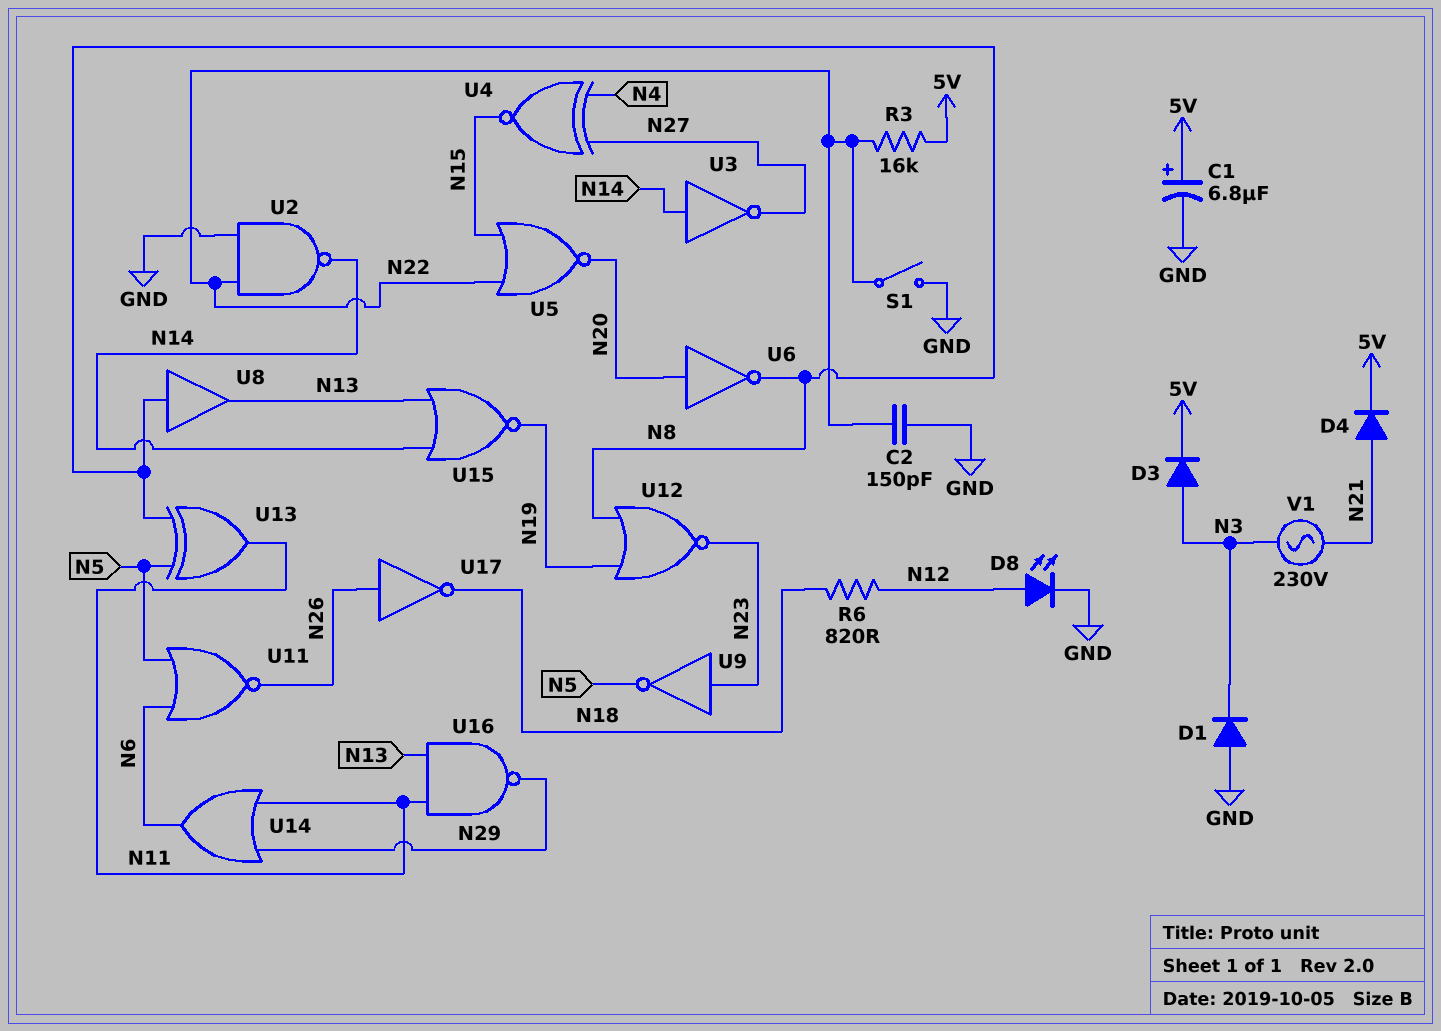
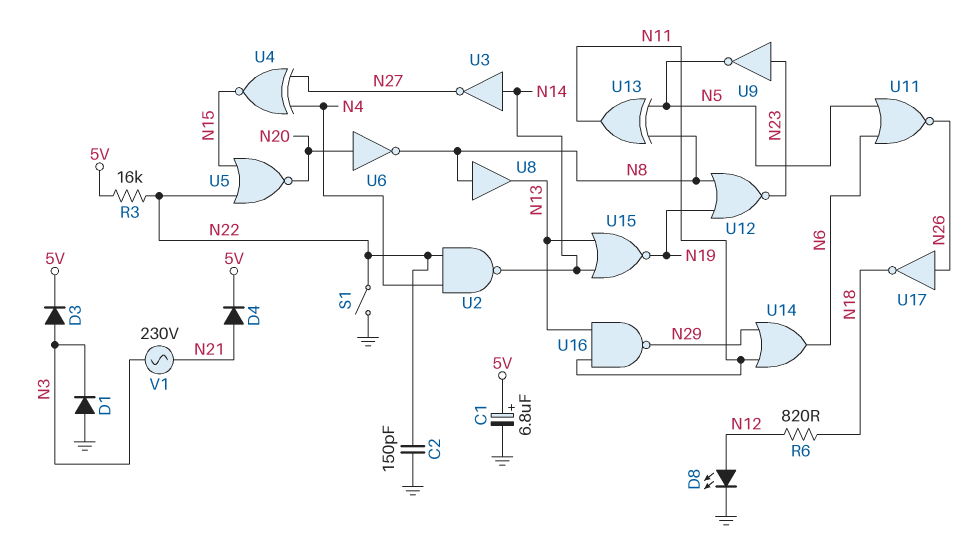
U2: NAND (in GND, in N22, out N14) -> NAND (in N4, in N22, out N14)

